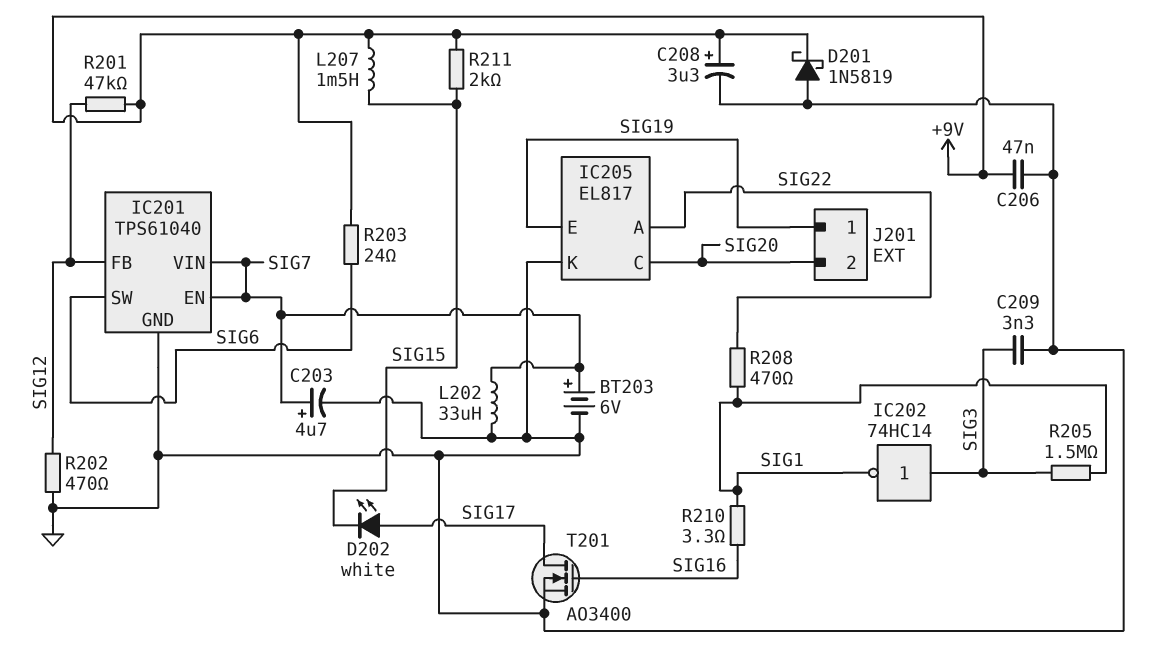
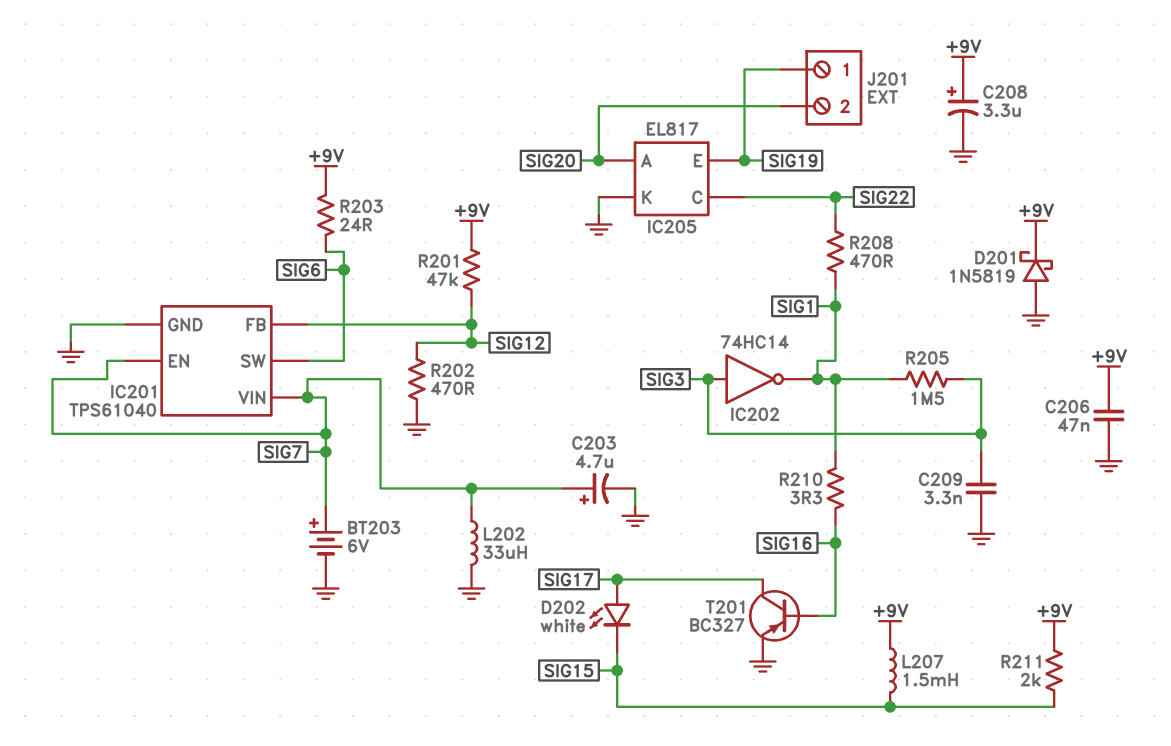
IC205 pin A: SIG22 -> SIG20
IC205 pin C: SIG20 -> SIG22
T201: NMOS AO3400 (G SIG16, D SIG17, S GND) -> PNP BC327 (B SIG16, C SIG17, E GND)

